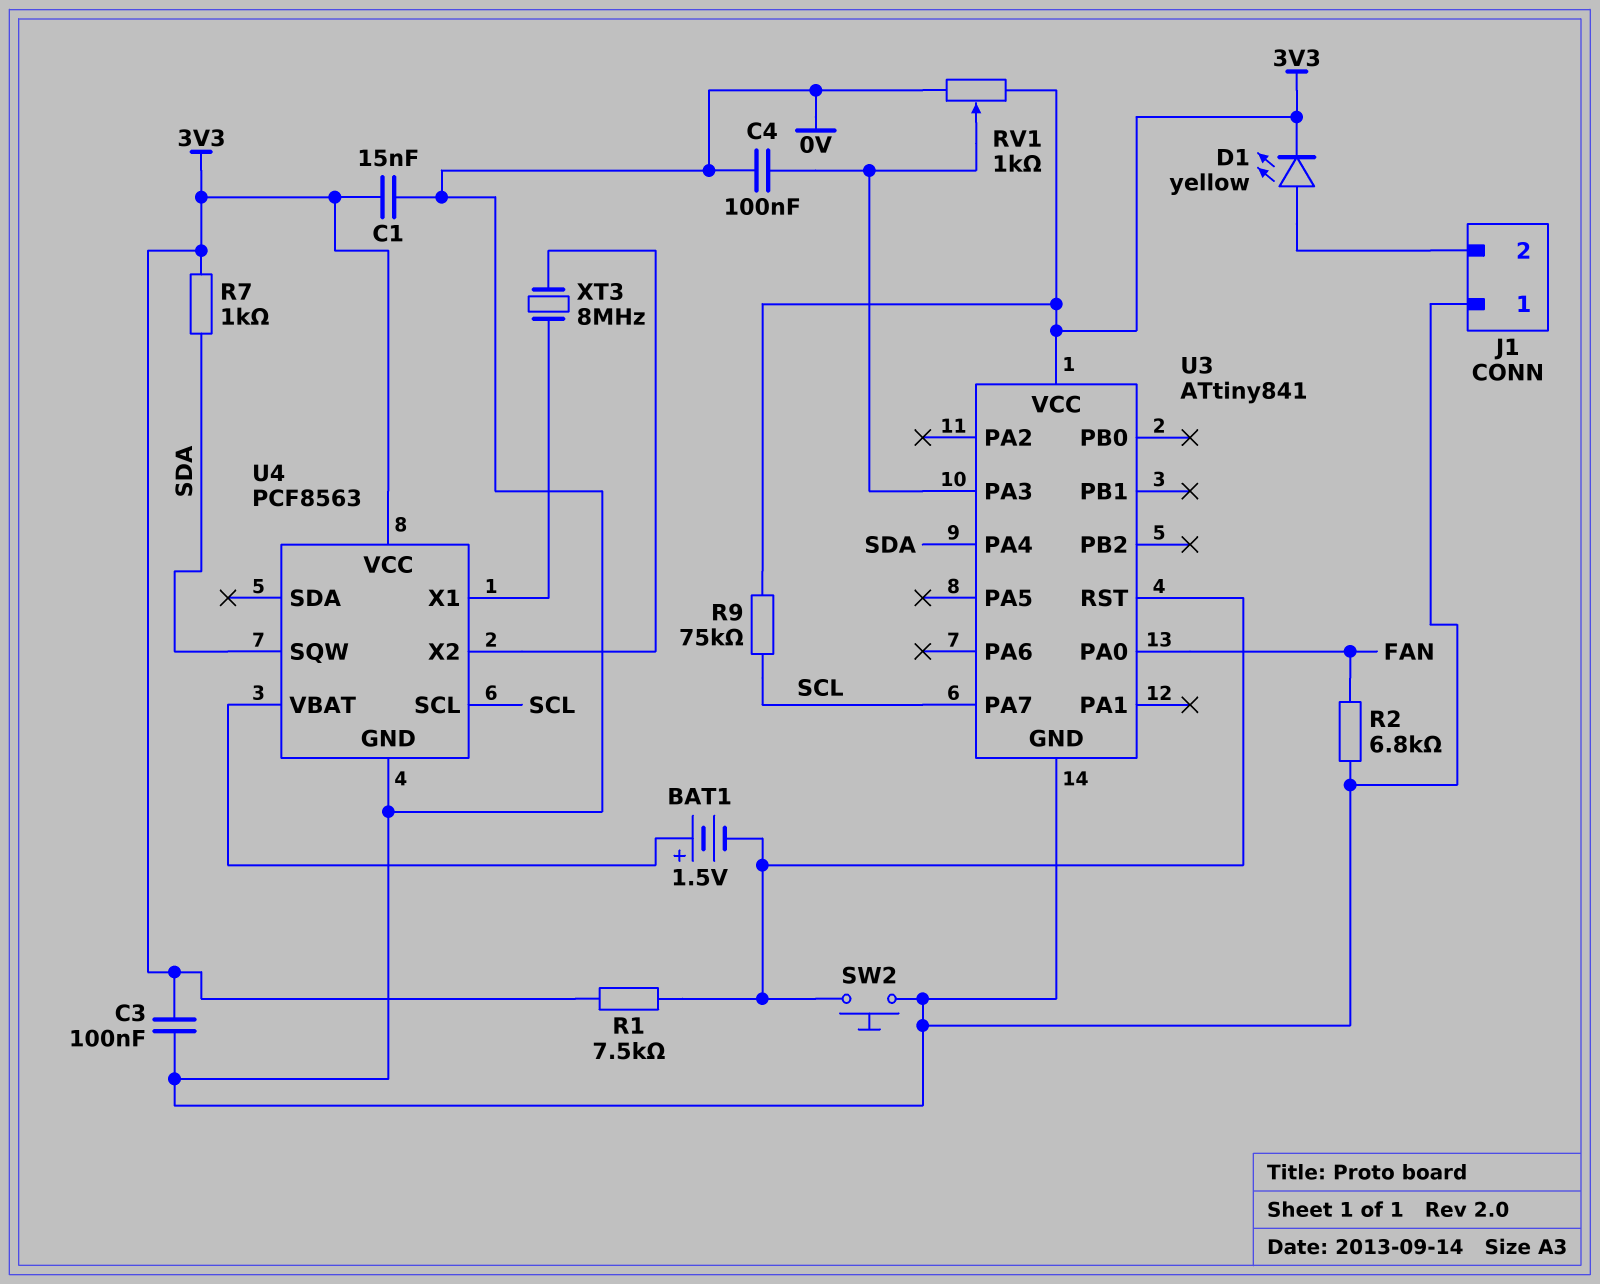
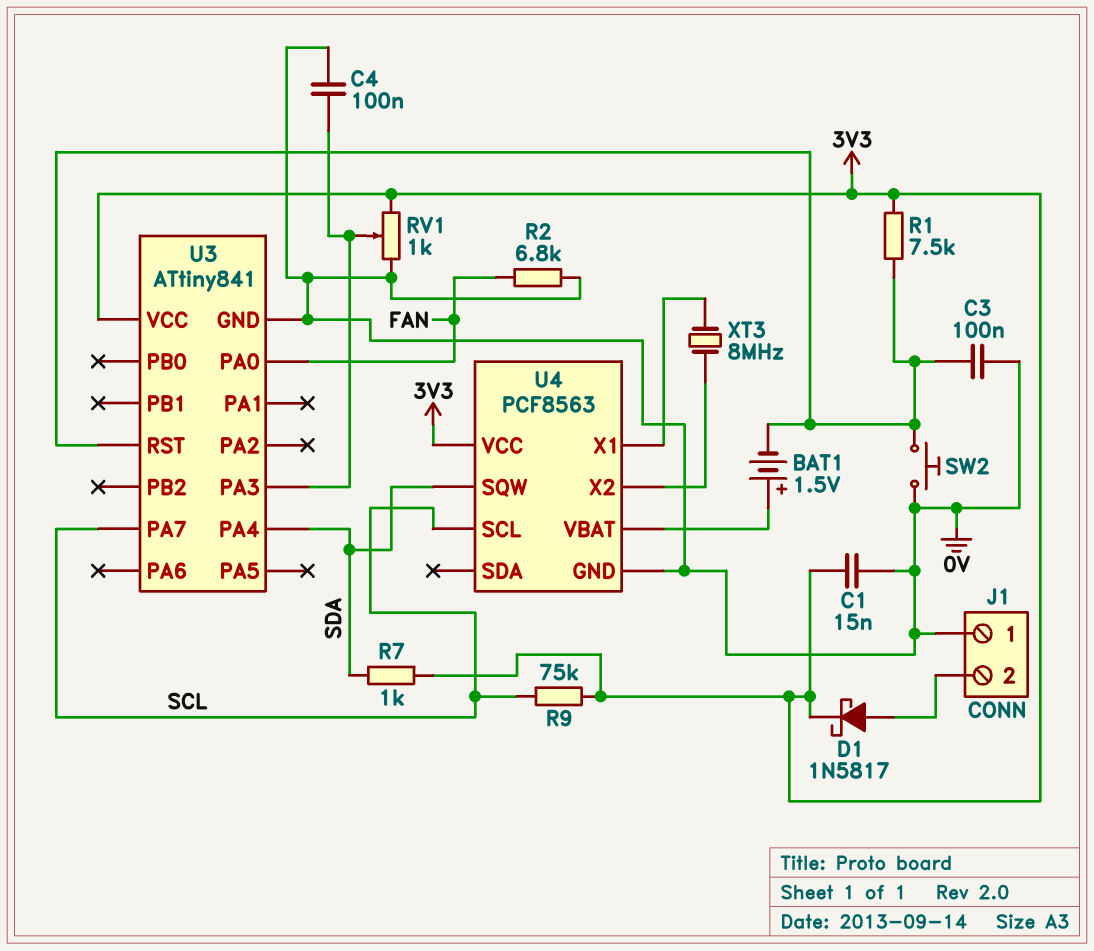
C3: 100nF (0V, 3V3) -> 100nF (0V, U3/RST)
D1: LED yellow (A J1/2, K 3V3) -> schottky 1N5817 (A J1/2, K 3V3)

